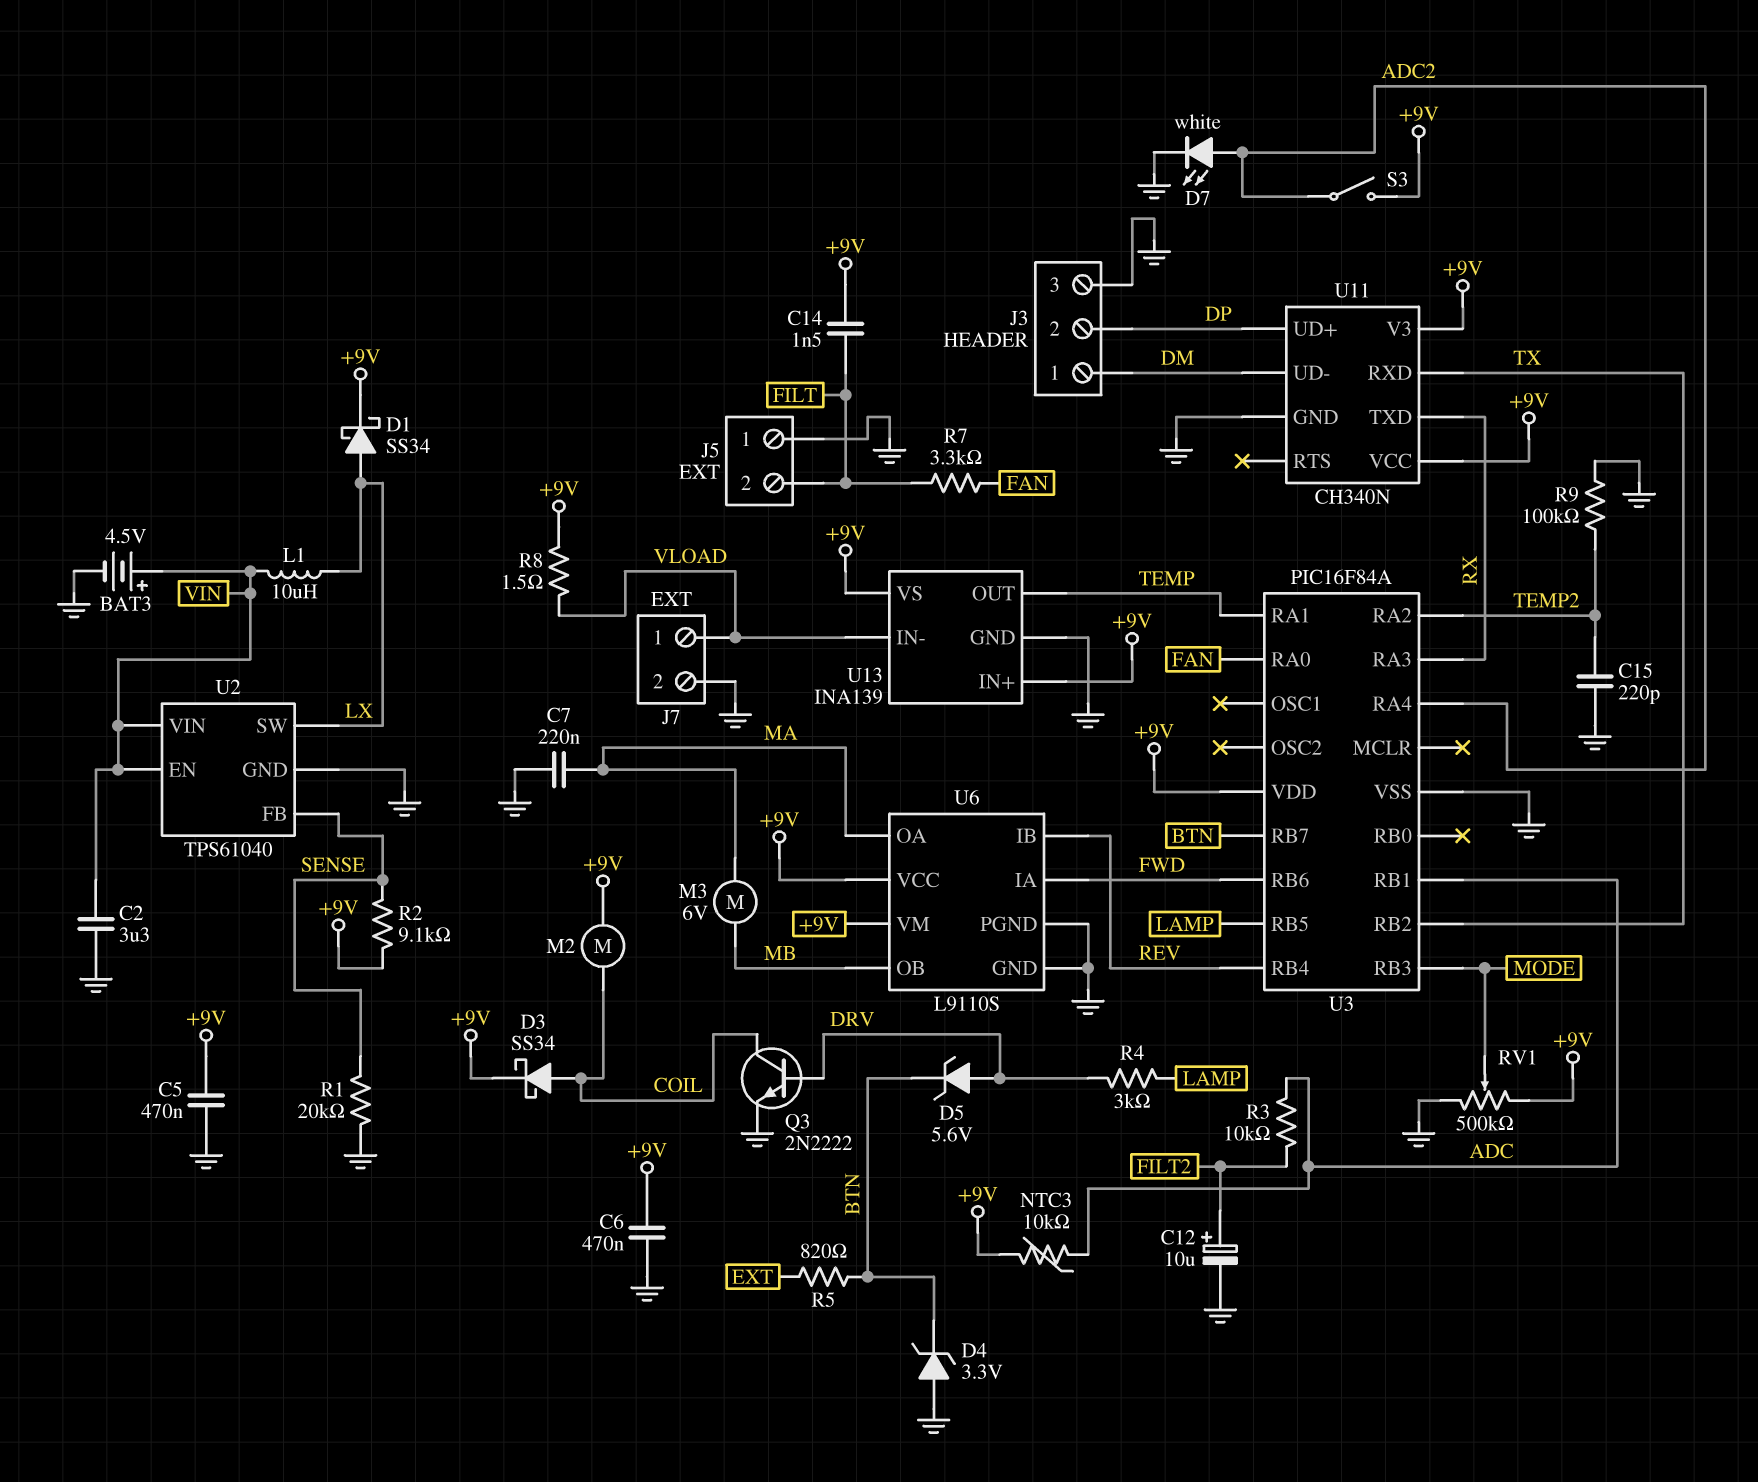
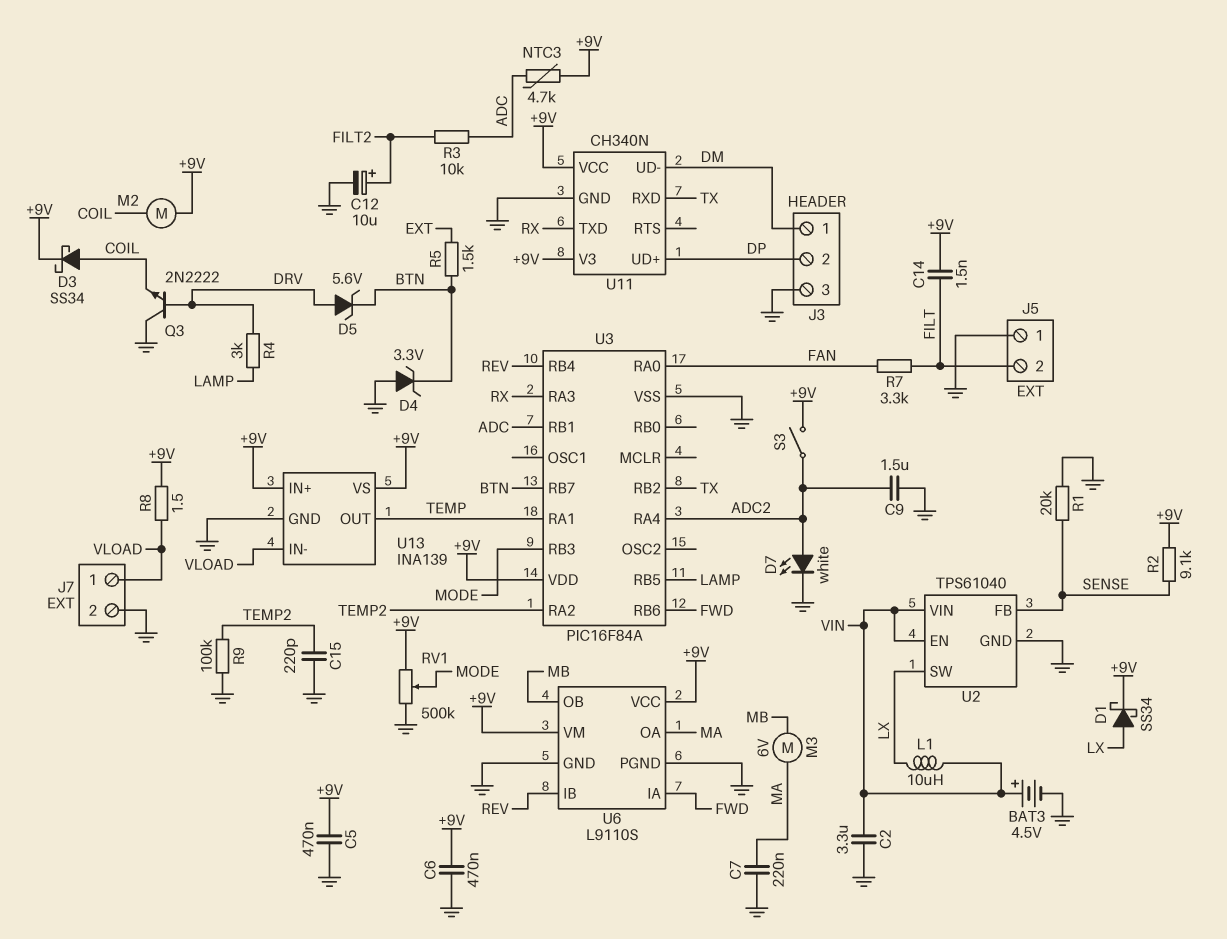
C9: none -> 1.5uF (ADC2, GND)
NTC3: 10k (+9V, ADC) -> 4.7k (+9V, ADC)
Q3: NPN 2N2222 (B DRV, C COIL, E GND) -> NPN 2N2222 (B DRV, C GND, E COIL)
R5: 820 (BTN, EXT) -> 1.5k (BTN, EXT)

